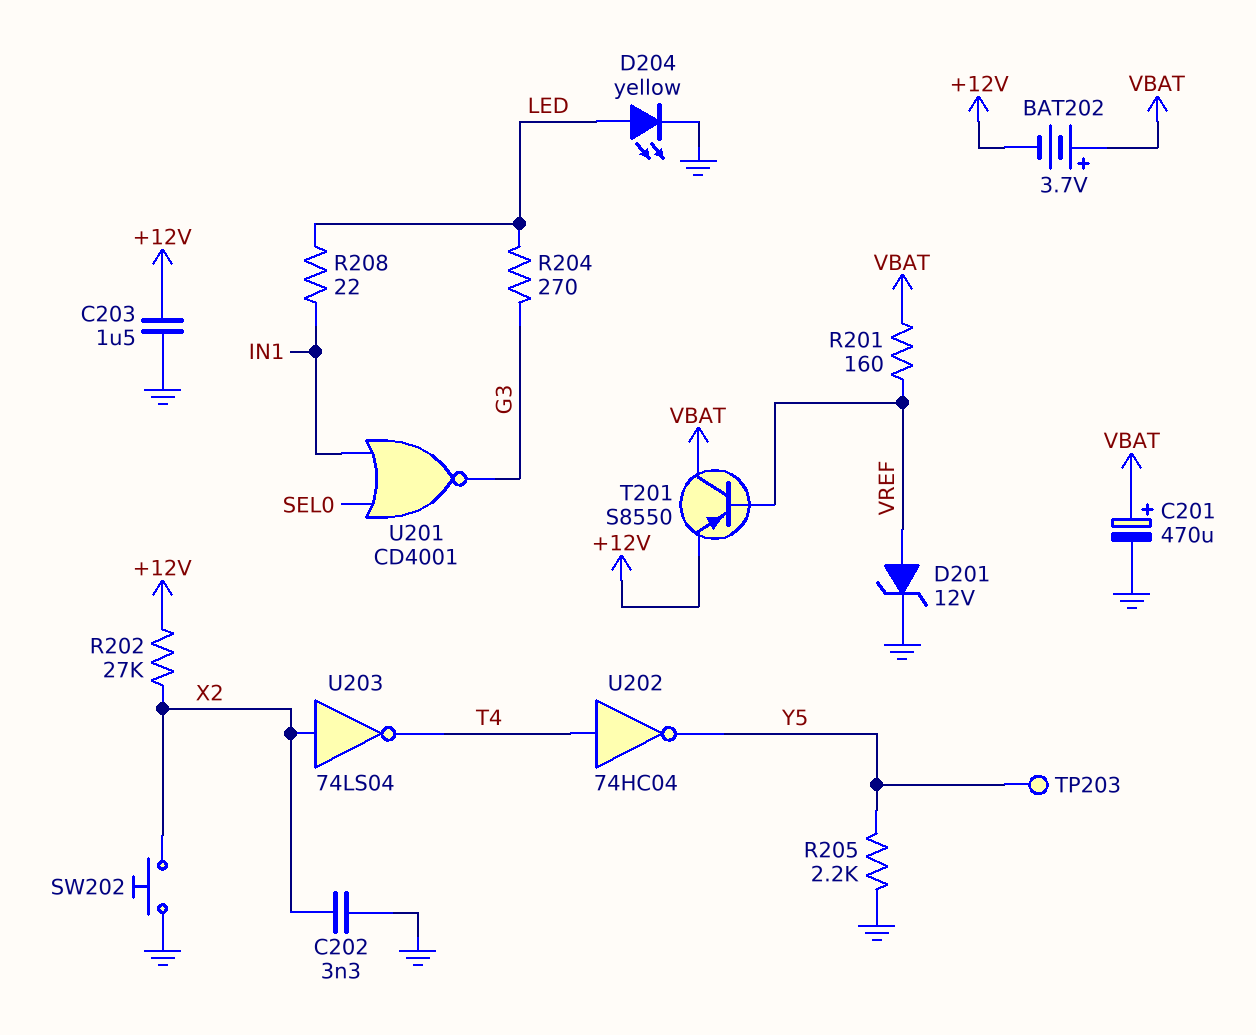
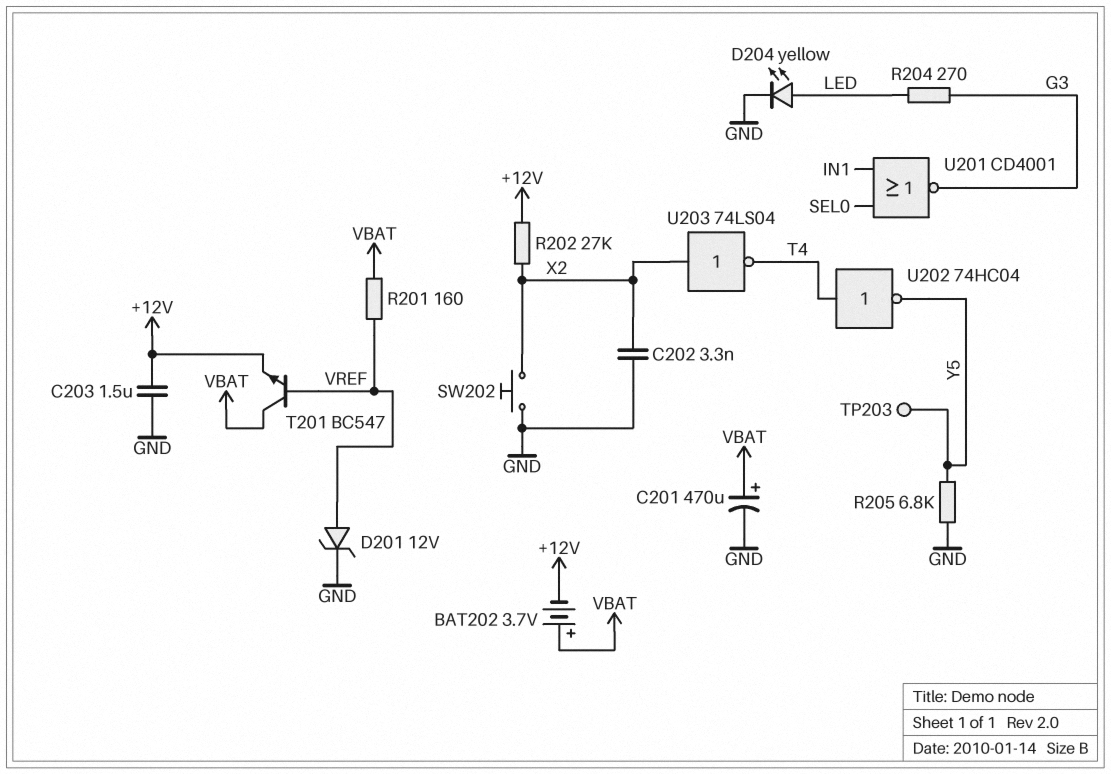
R205: 2.2k (GND, Y5) -> 6.8k (GND, Y5)
R208: 22 (IN1, LED) -> none
T201: PNP S8550 (B VREF, C VBAT, E +12V) -> NPN BC547 (B VREF, C VBAT, E +12V)

